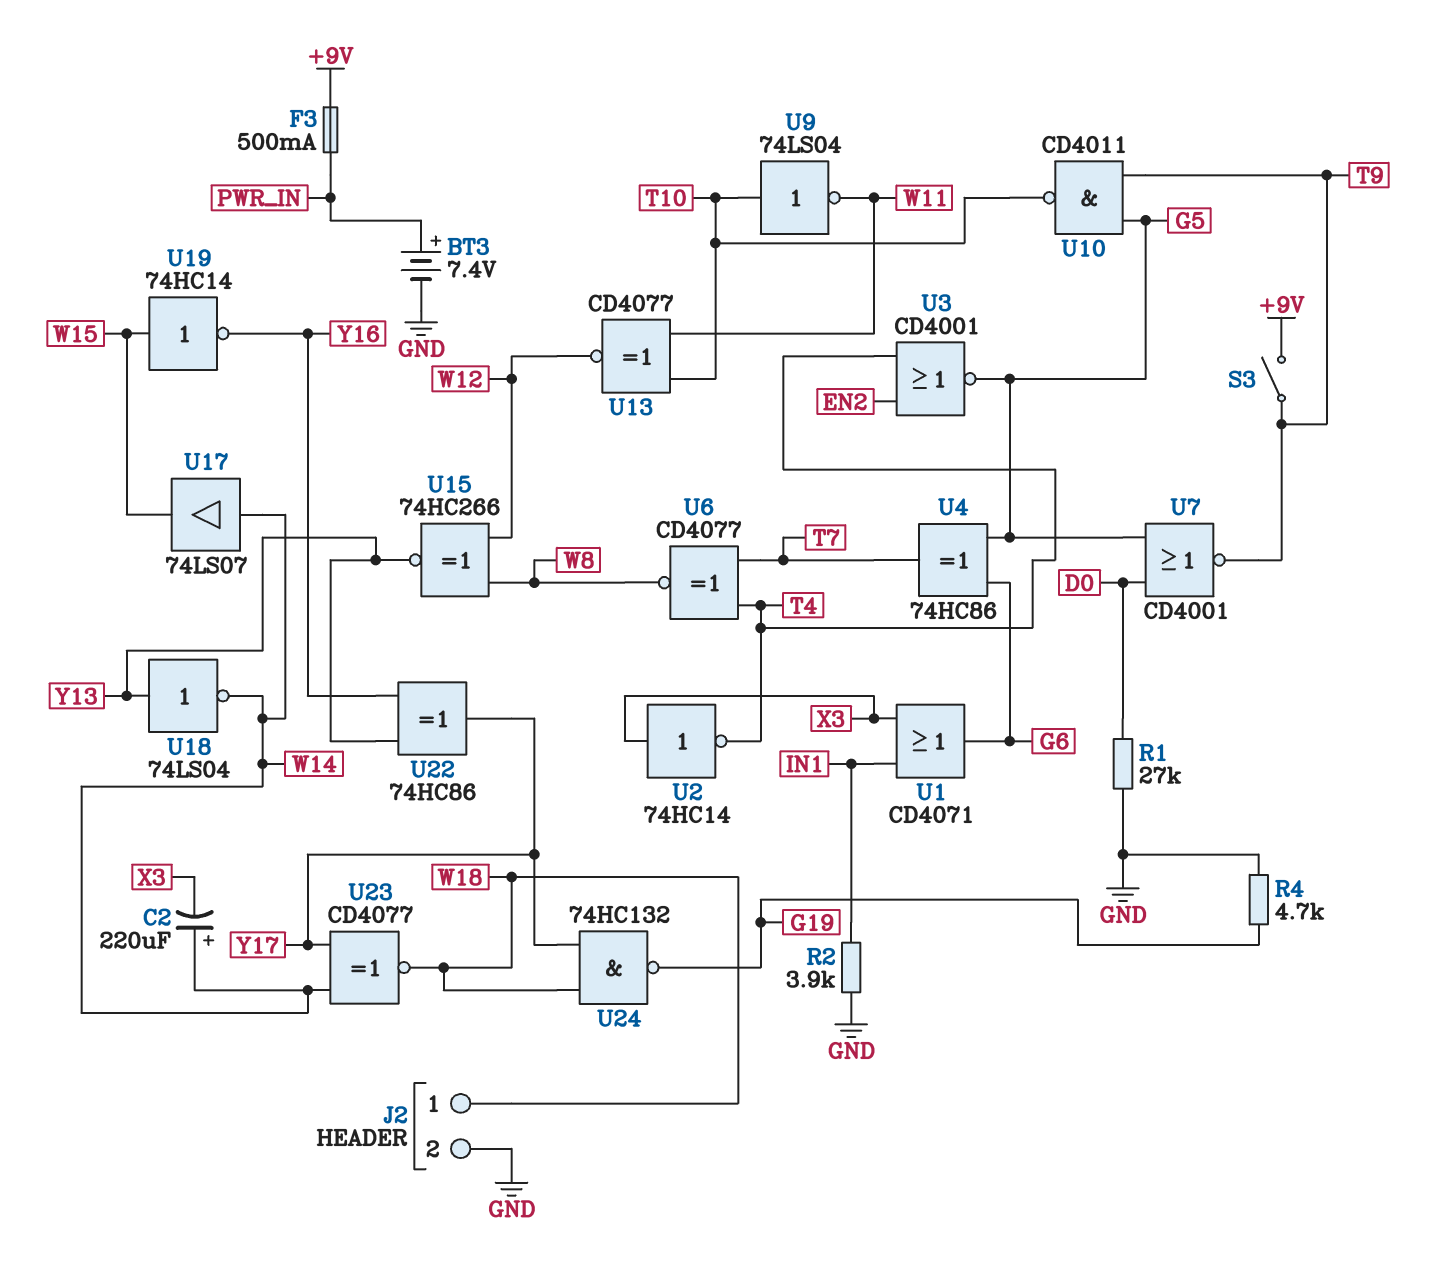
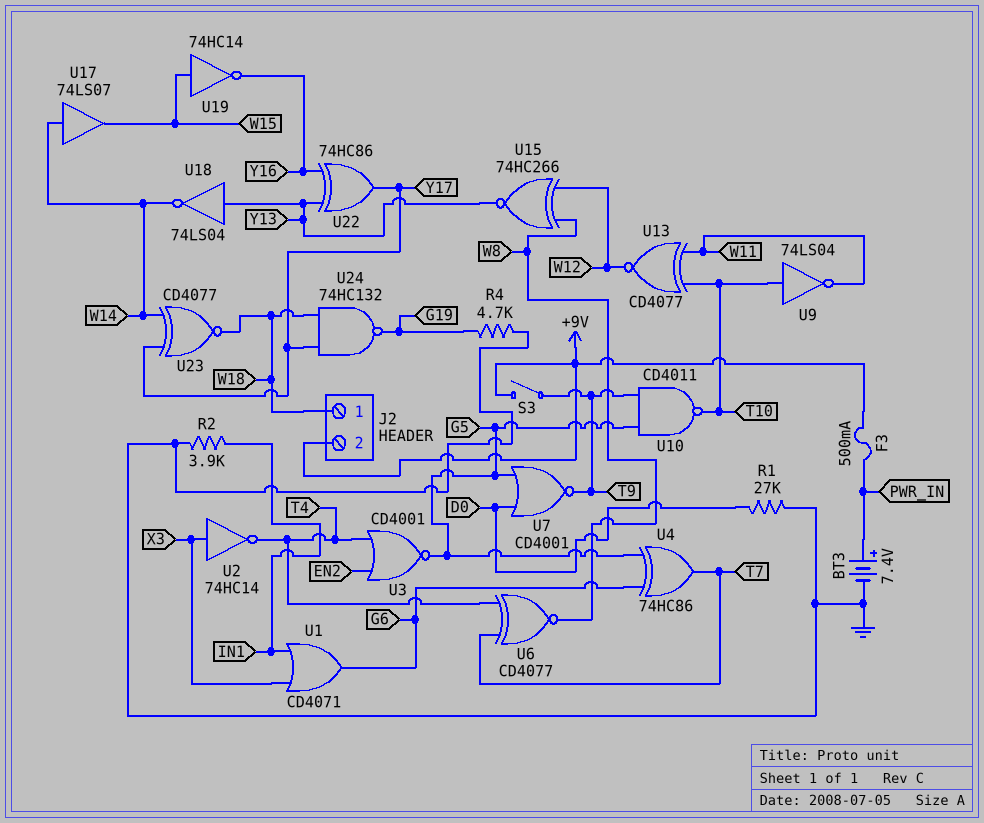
C2: 220uF (plus W14, minus X3) -> none
J2 pin 2: GND -> +9V

